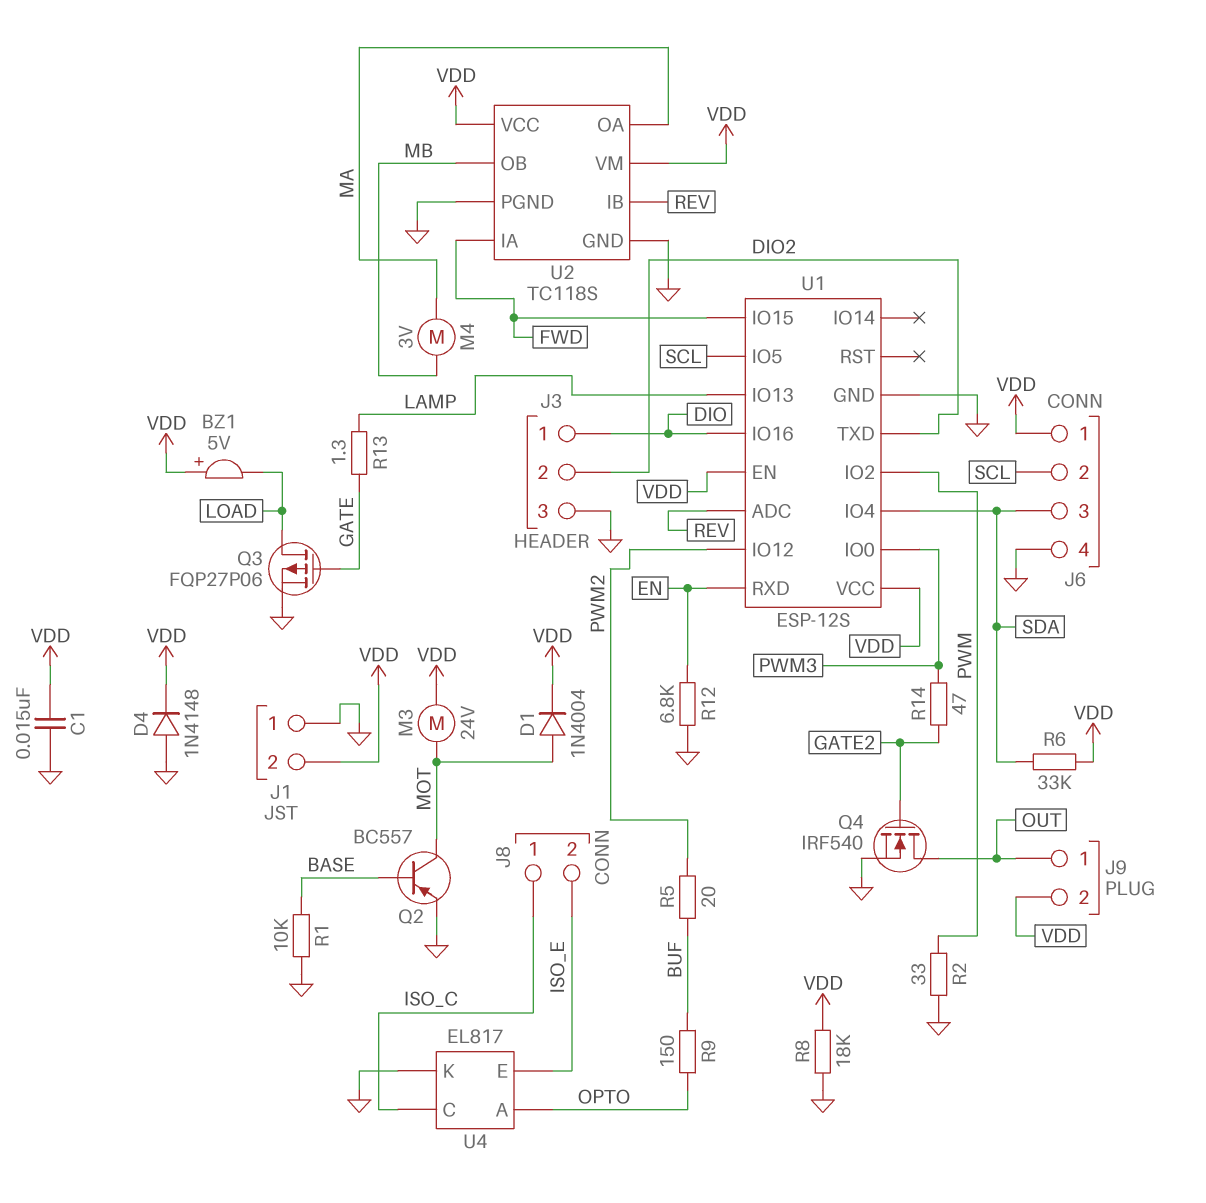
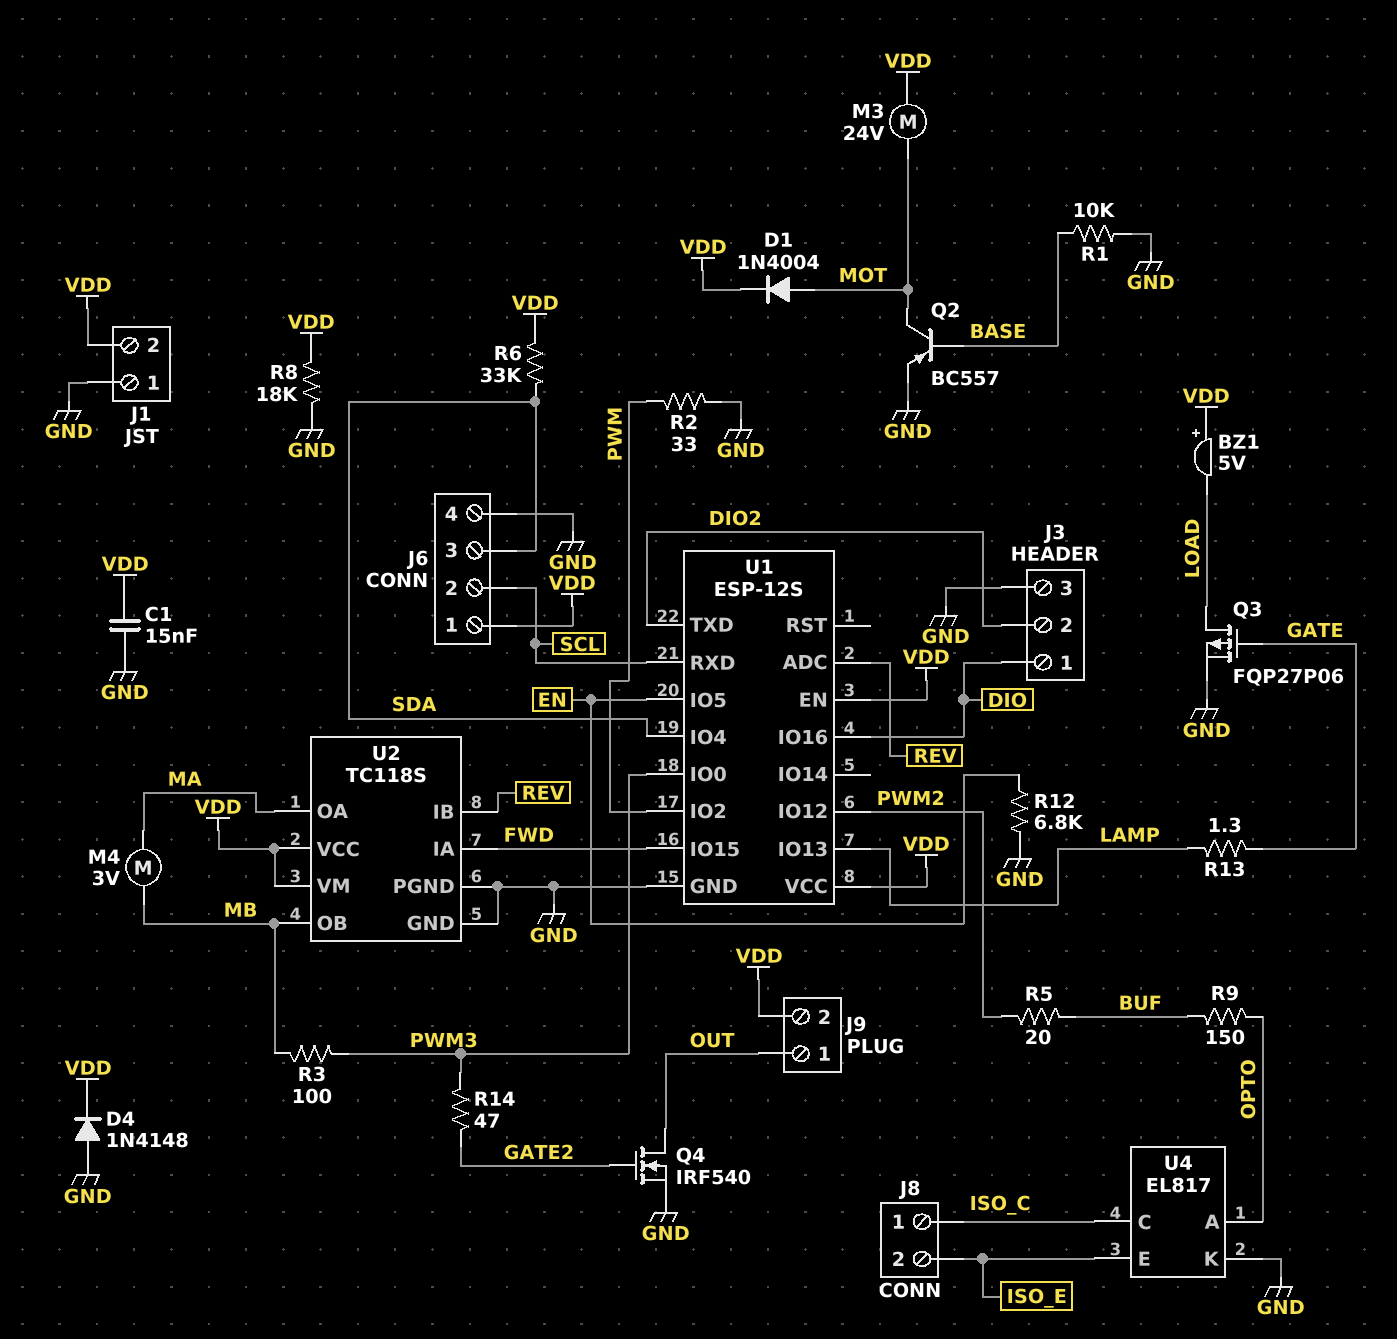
R3: none -> 100 (MB, PWM3)
U1 pin IO5: SCL -> EN
U1 pin RXD: EN -> SCL

